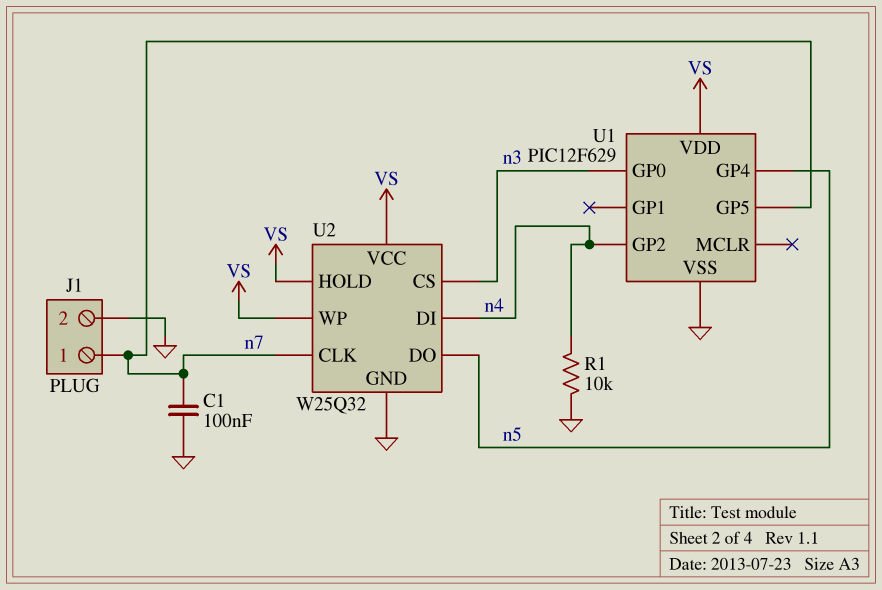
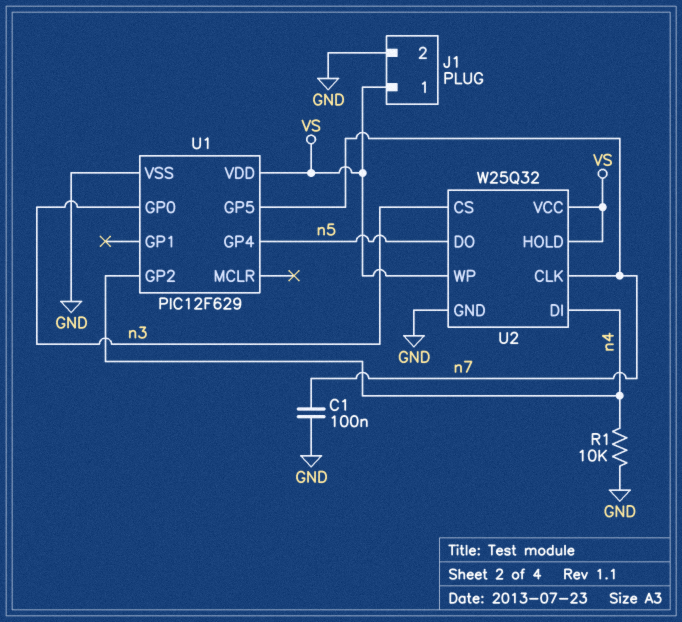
J1 pin 1: n7 -> VS

